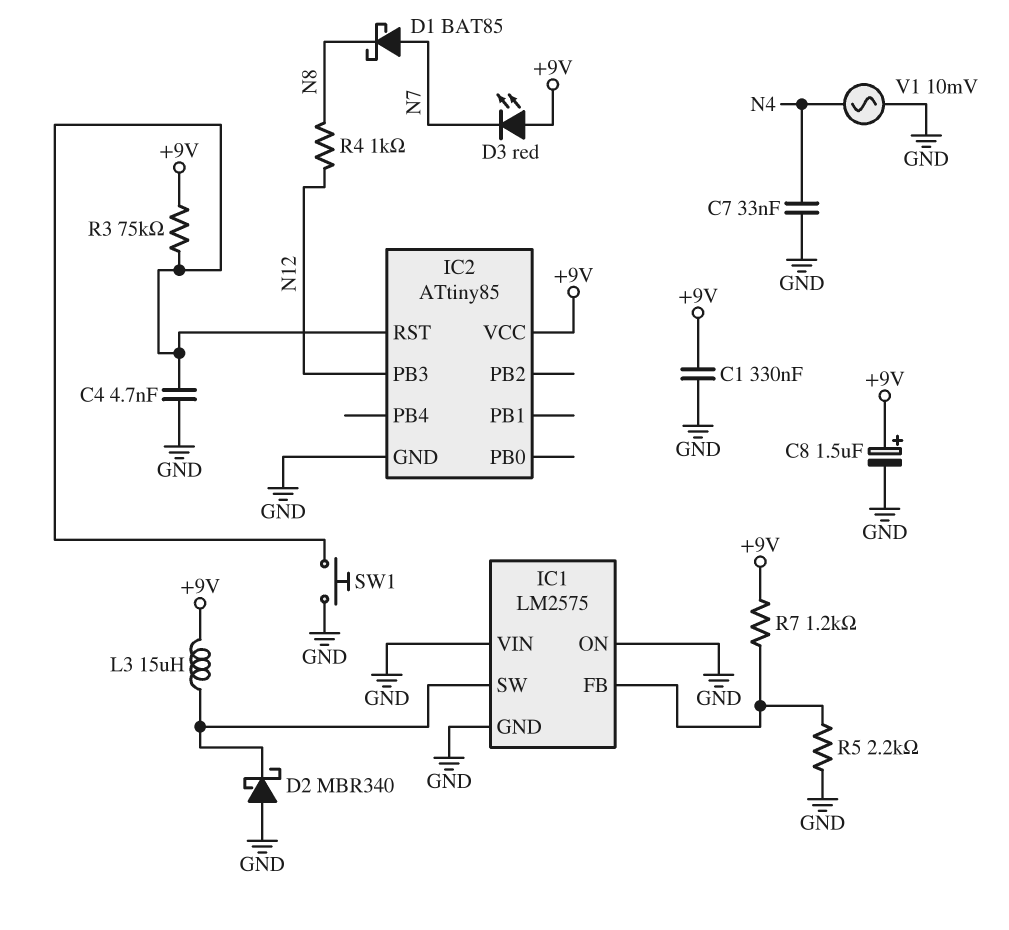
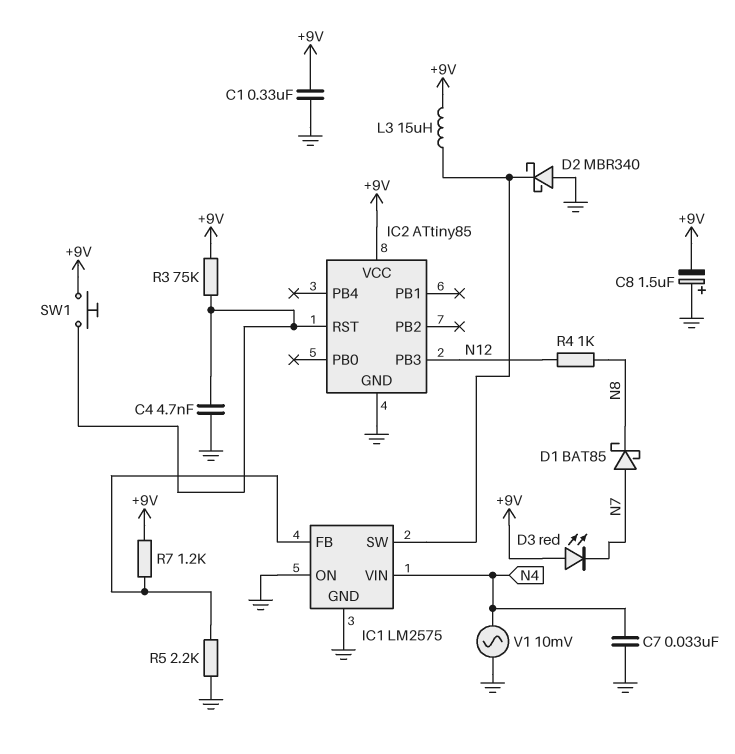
C8: 1.5uF (plus +9V, minus GND) -> 1.5uF (plus GND, minus +9V)
IC1 pin VIN: GND -> N4
SW1: button (GND, IC2/RST) -> button (+9V, IC2/RST)

